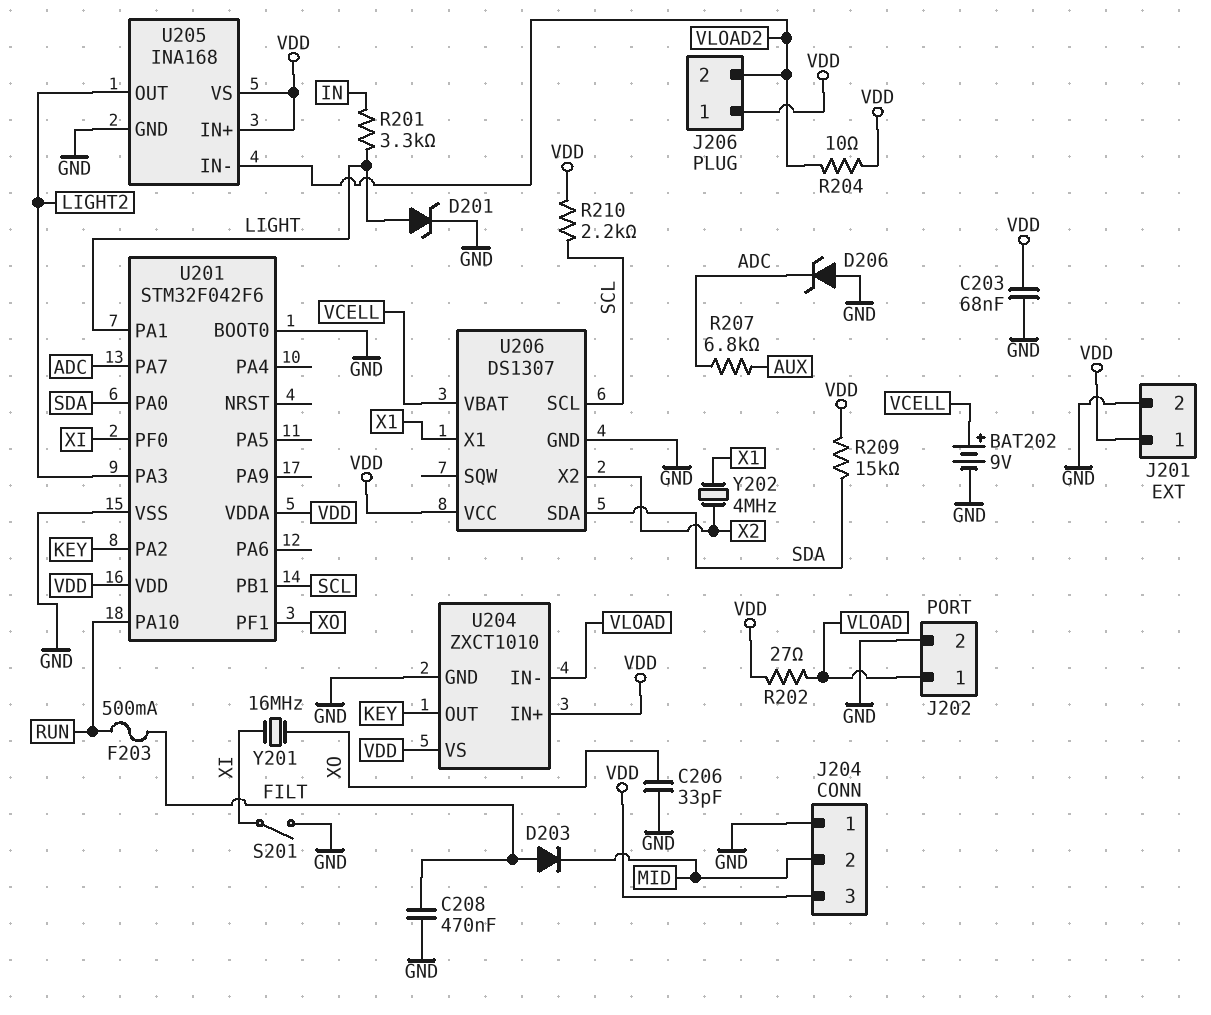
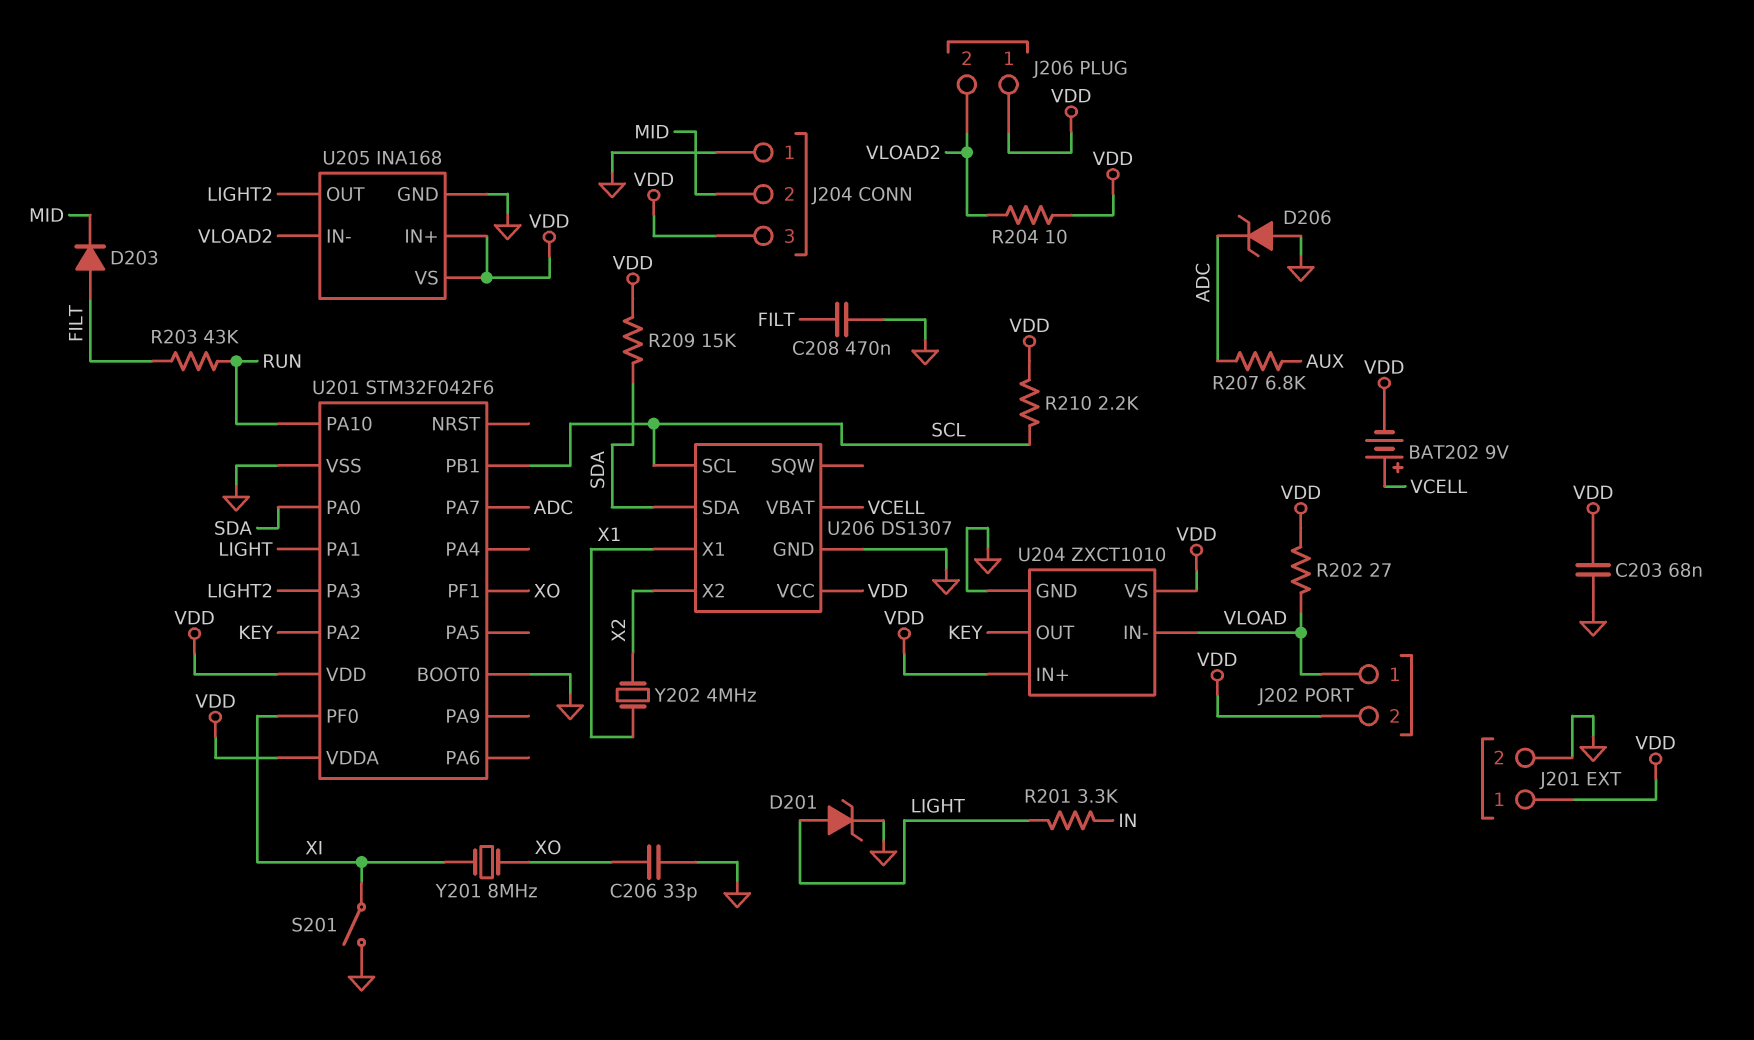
BAT202: 9V (plus VCELL, minus GND) -> 9V (plus VCELL, minus VDD)
F203: 500mA (FILT, RUN) -> none
J202 pin 2: GND -> VDD
R203: none -> 43k (FILT, RUN)
Y201: 16MHz (XI, XO) -> 8MHz (XI, XO)

